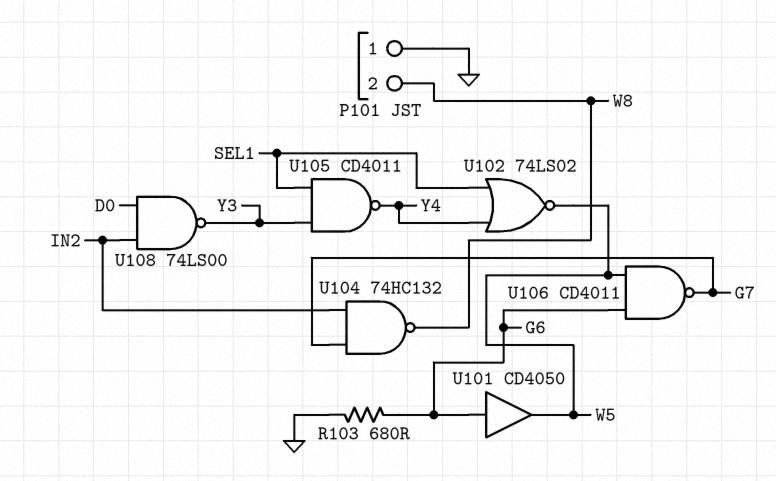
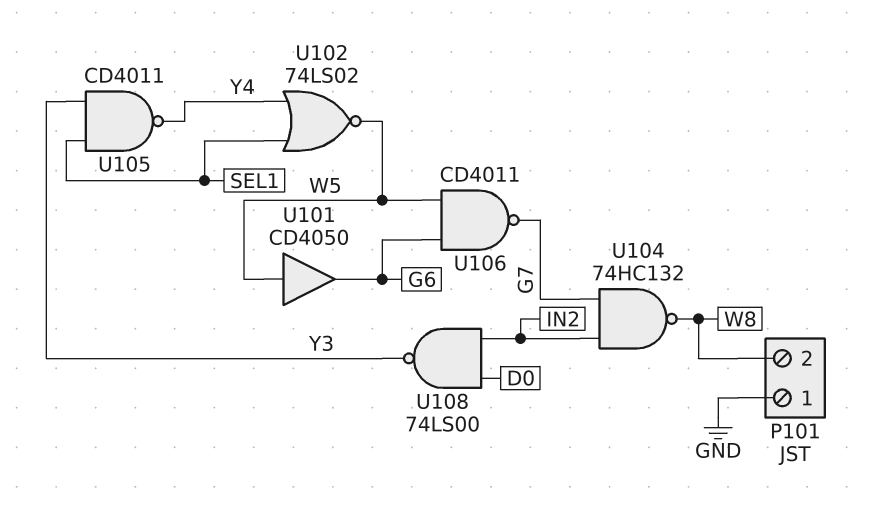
R103: 680 (G6, GND) -> none
U101: buffer CD4050 (in G6, out W5) -> buffer CD4050 (in W5, out G6)

